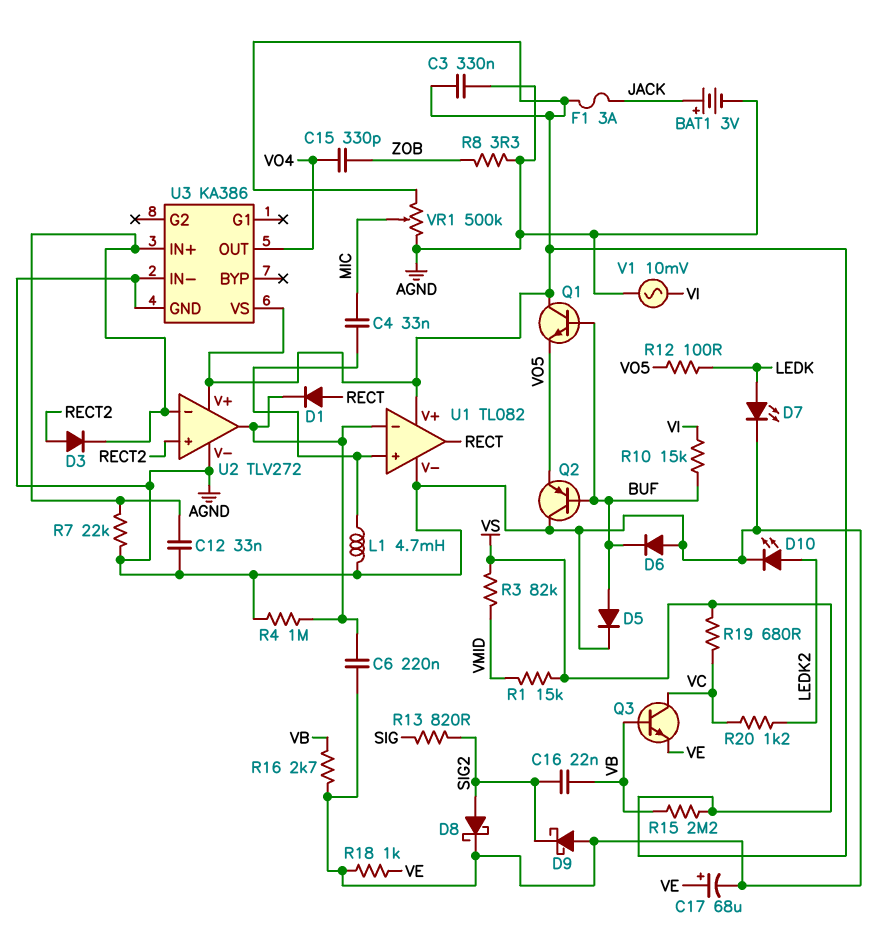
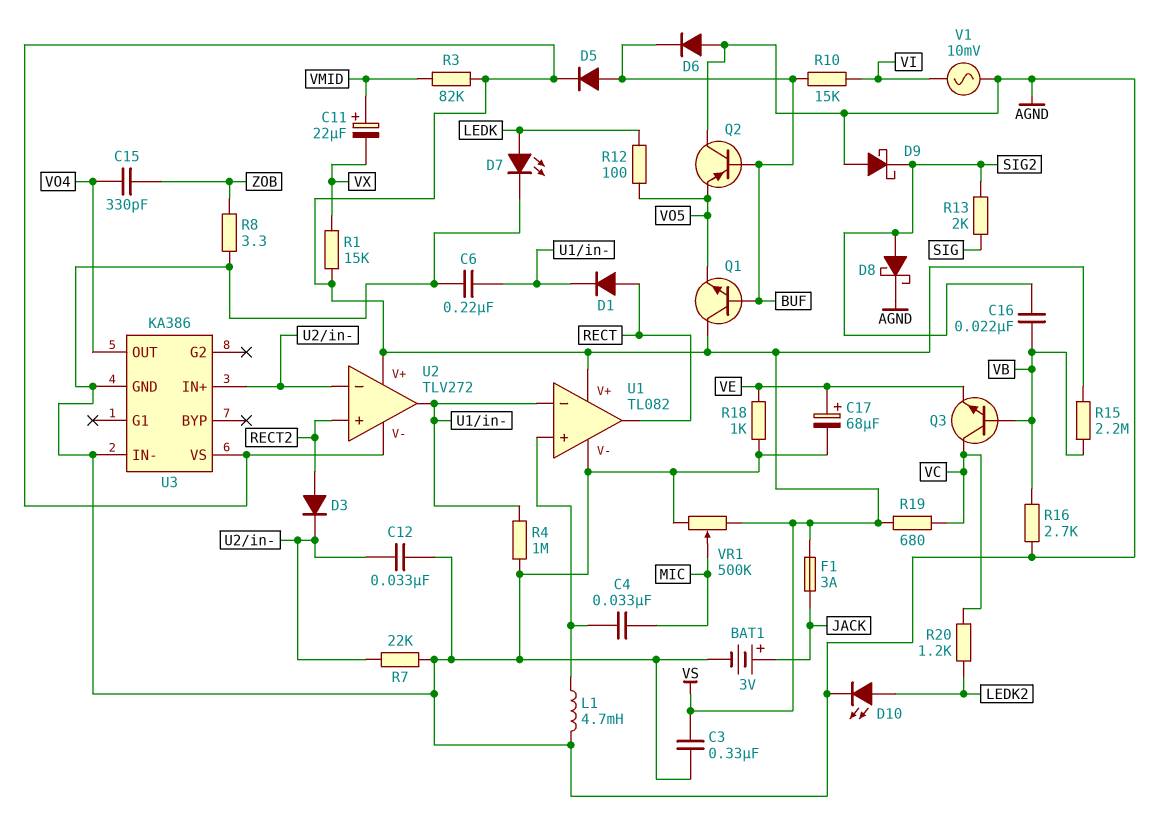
C11: none -> 22uF (plus VMID, minus VX)
D5: diode (A BUF, K AGND) -> diode (A BUF, K VS)
R1: 15k (VMID, VS) -> 15k (VS, VX)
R13: 820 (SIG, SIG2) -> 2k (SIG, SIG2)
U2 pin V-: AGND -> VS

